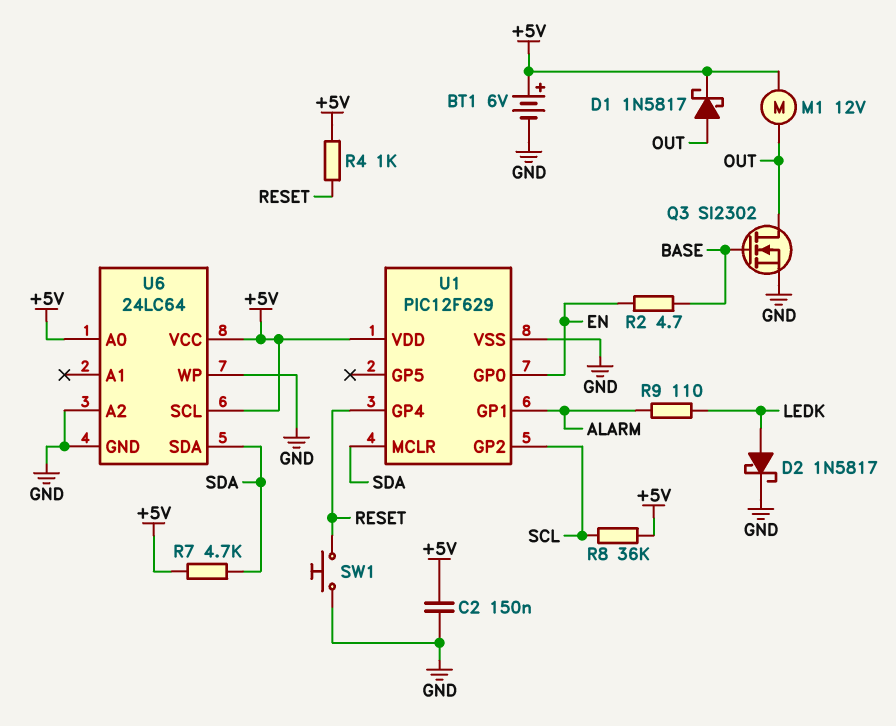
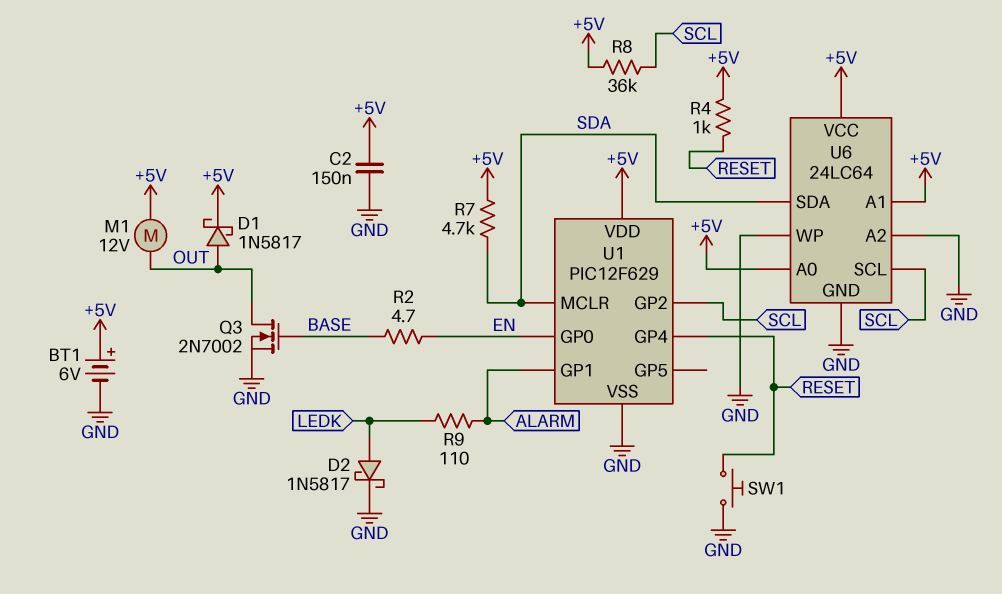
Q3: NMOS SI2302 (G BASE, D OUT, S GND) -> NMOS 2N7002 (G BASE, D OUT, S GND)
U6 pin A1: none -> +5V
U6 pin SCL: +5V -> SCL

